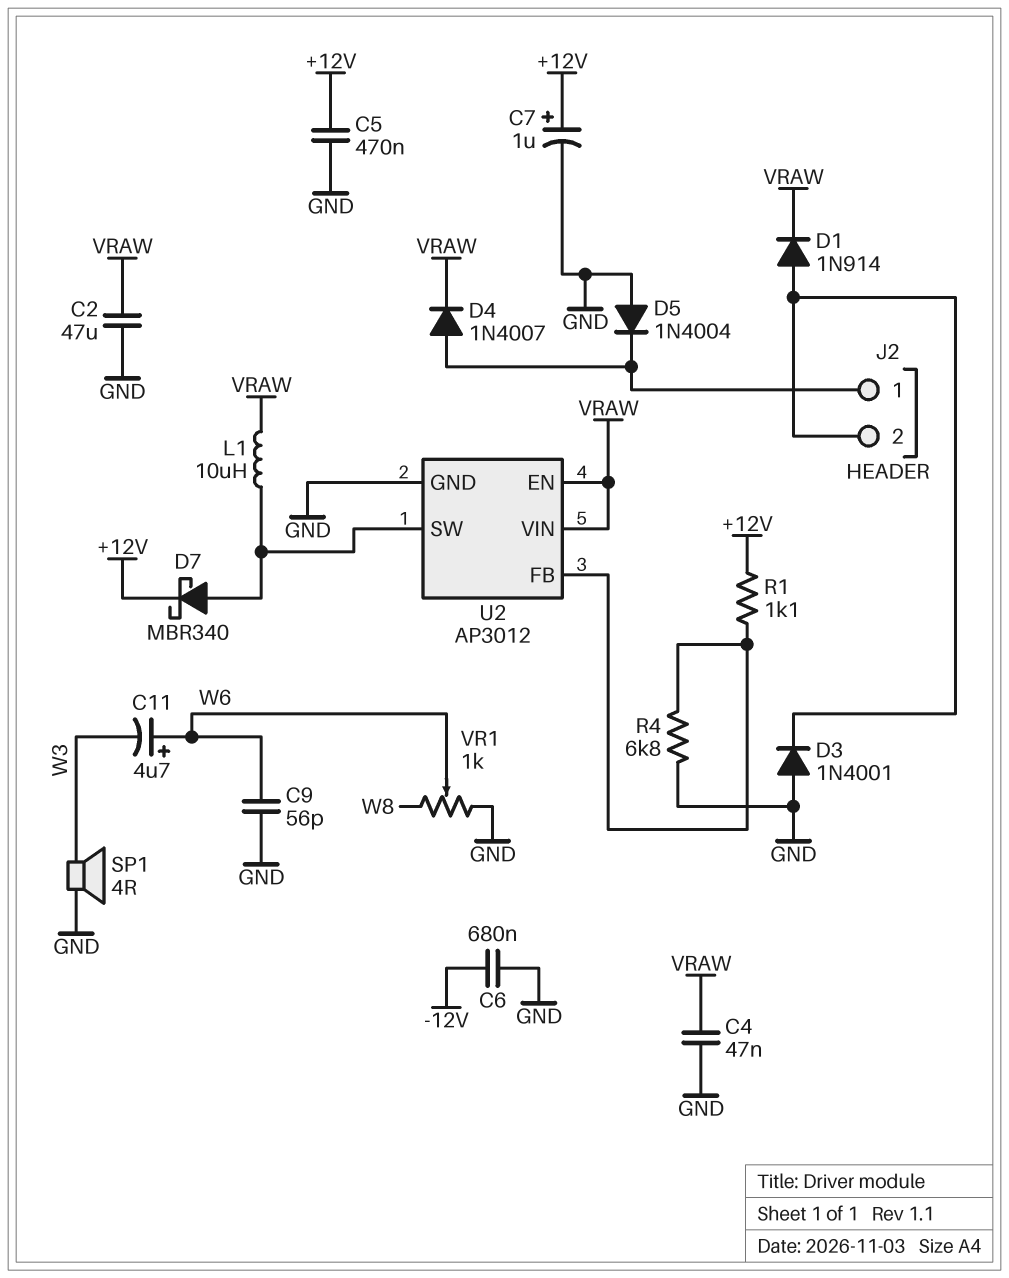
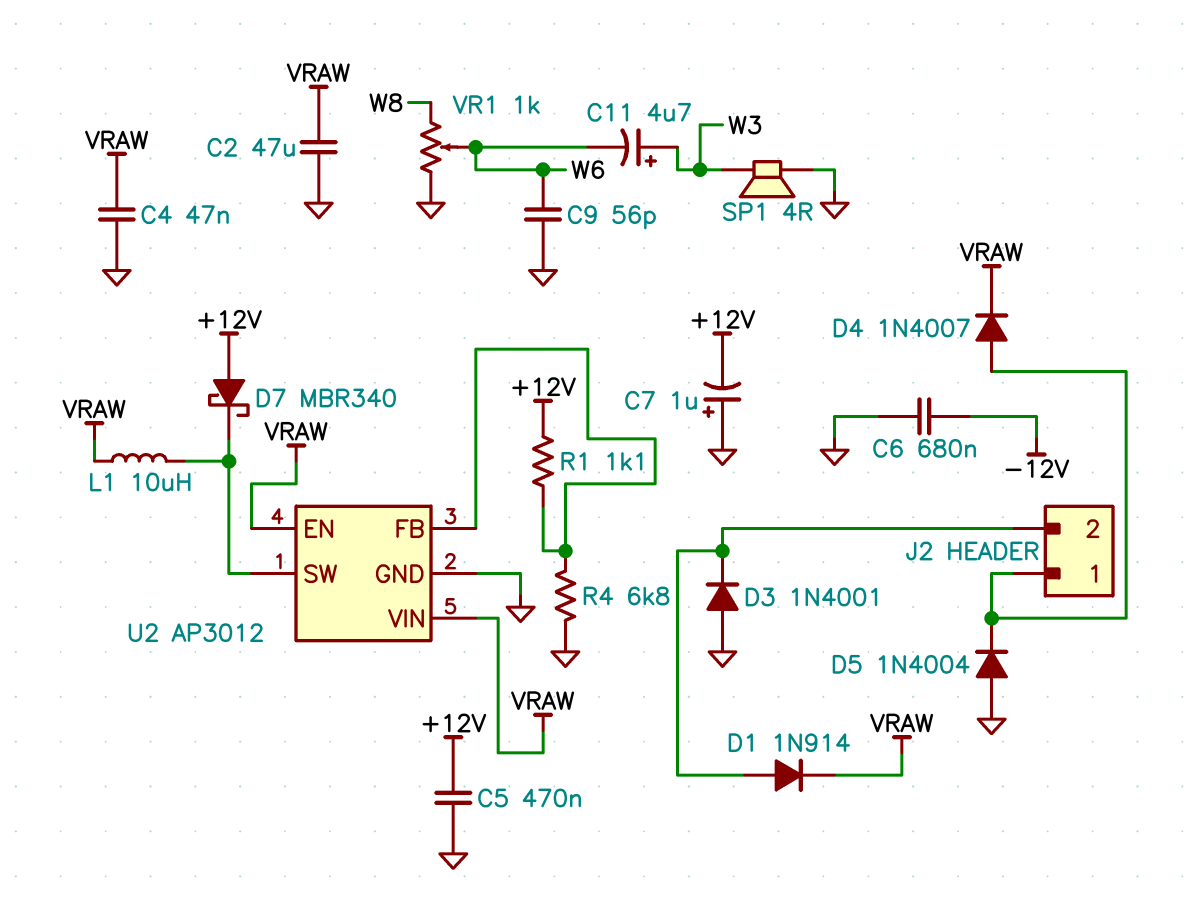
C7: 1uF (plus +12V, minus GND) -> 1uF (plus GND, minus +12V)
C11: 4.7uF (plus W6, minus W3) -> 4.7uF (plus W3, minus W6)
D7: schottky MBR340 (A U2/SW, K +12V) -> schottky MBR340 (A +12V, K U2/SW)

